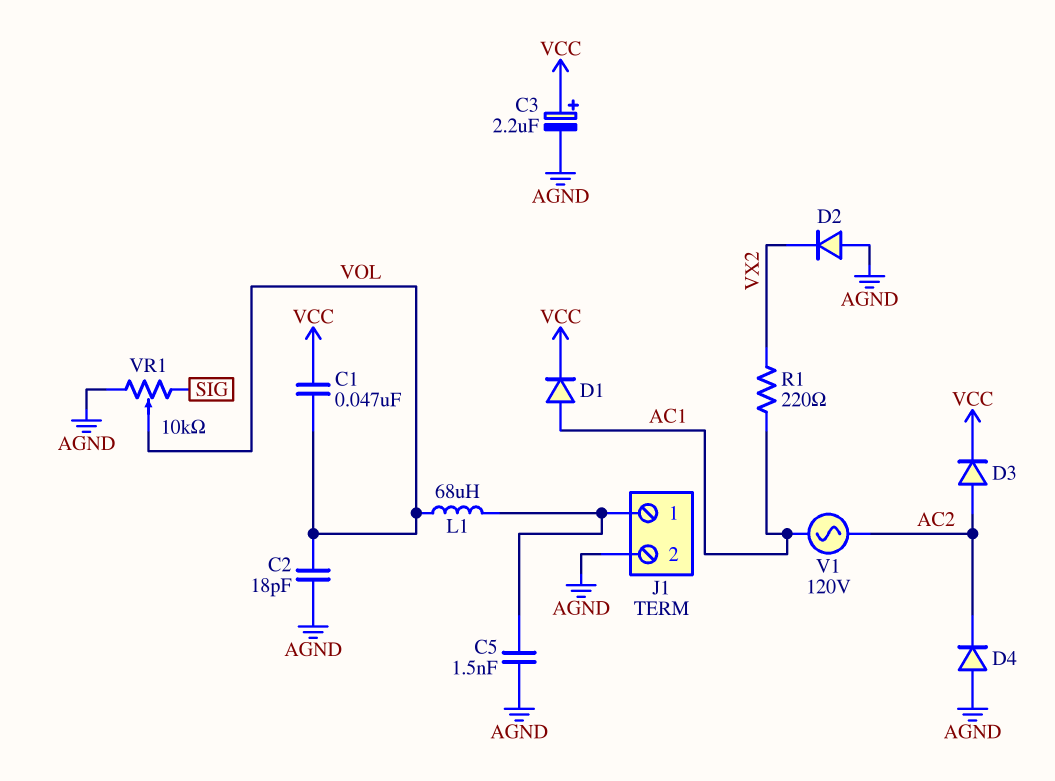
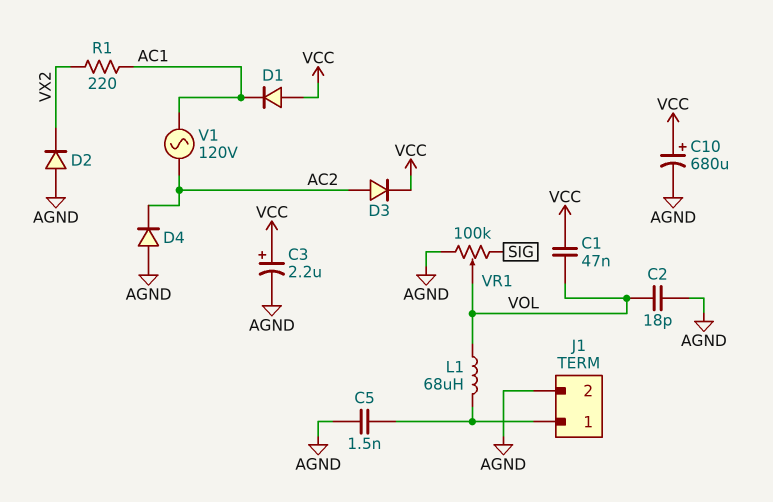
C10: none -> 680uF (plus VCC, minus AGND)
D1: diode (A AC1, K VCC) -> diode (A VCC, K AC1)
VR1: 10k (AGND, SIG, wiper VOL) -> 100k (AGND, SIG, wiper VOL)

